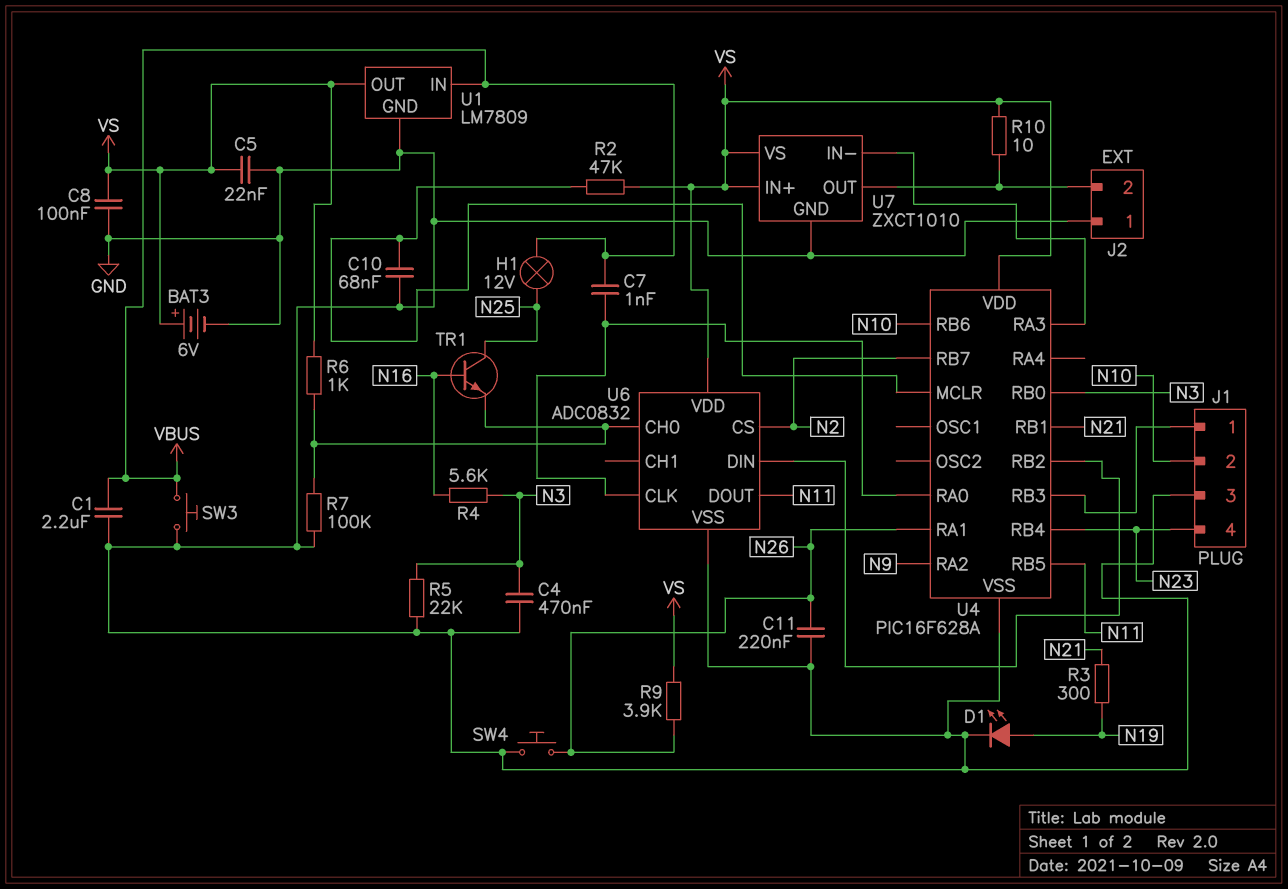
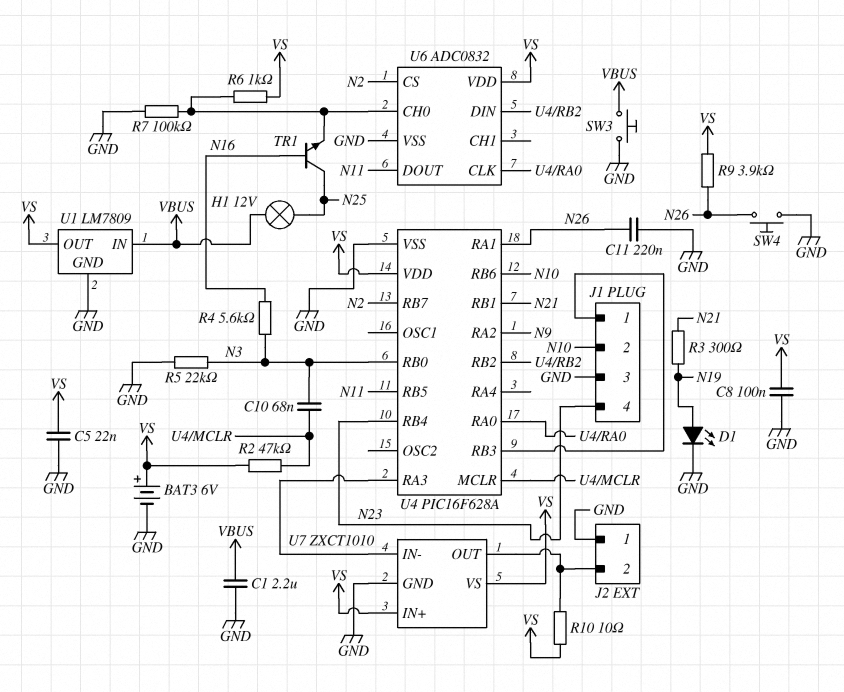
C4: 470nF (GND, N3) -> none
C7: 1nF (U4/RA0, VBUS) -> none
C10: 68nF (GND, U4/MCLR) -> 68nF (N3, U4/MCLR)

